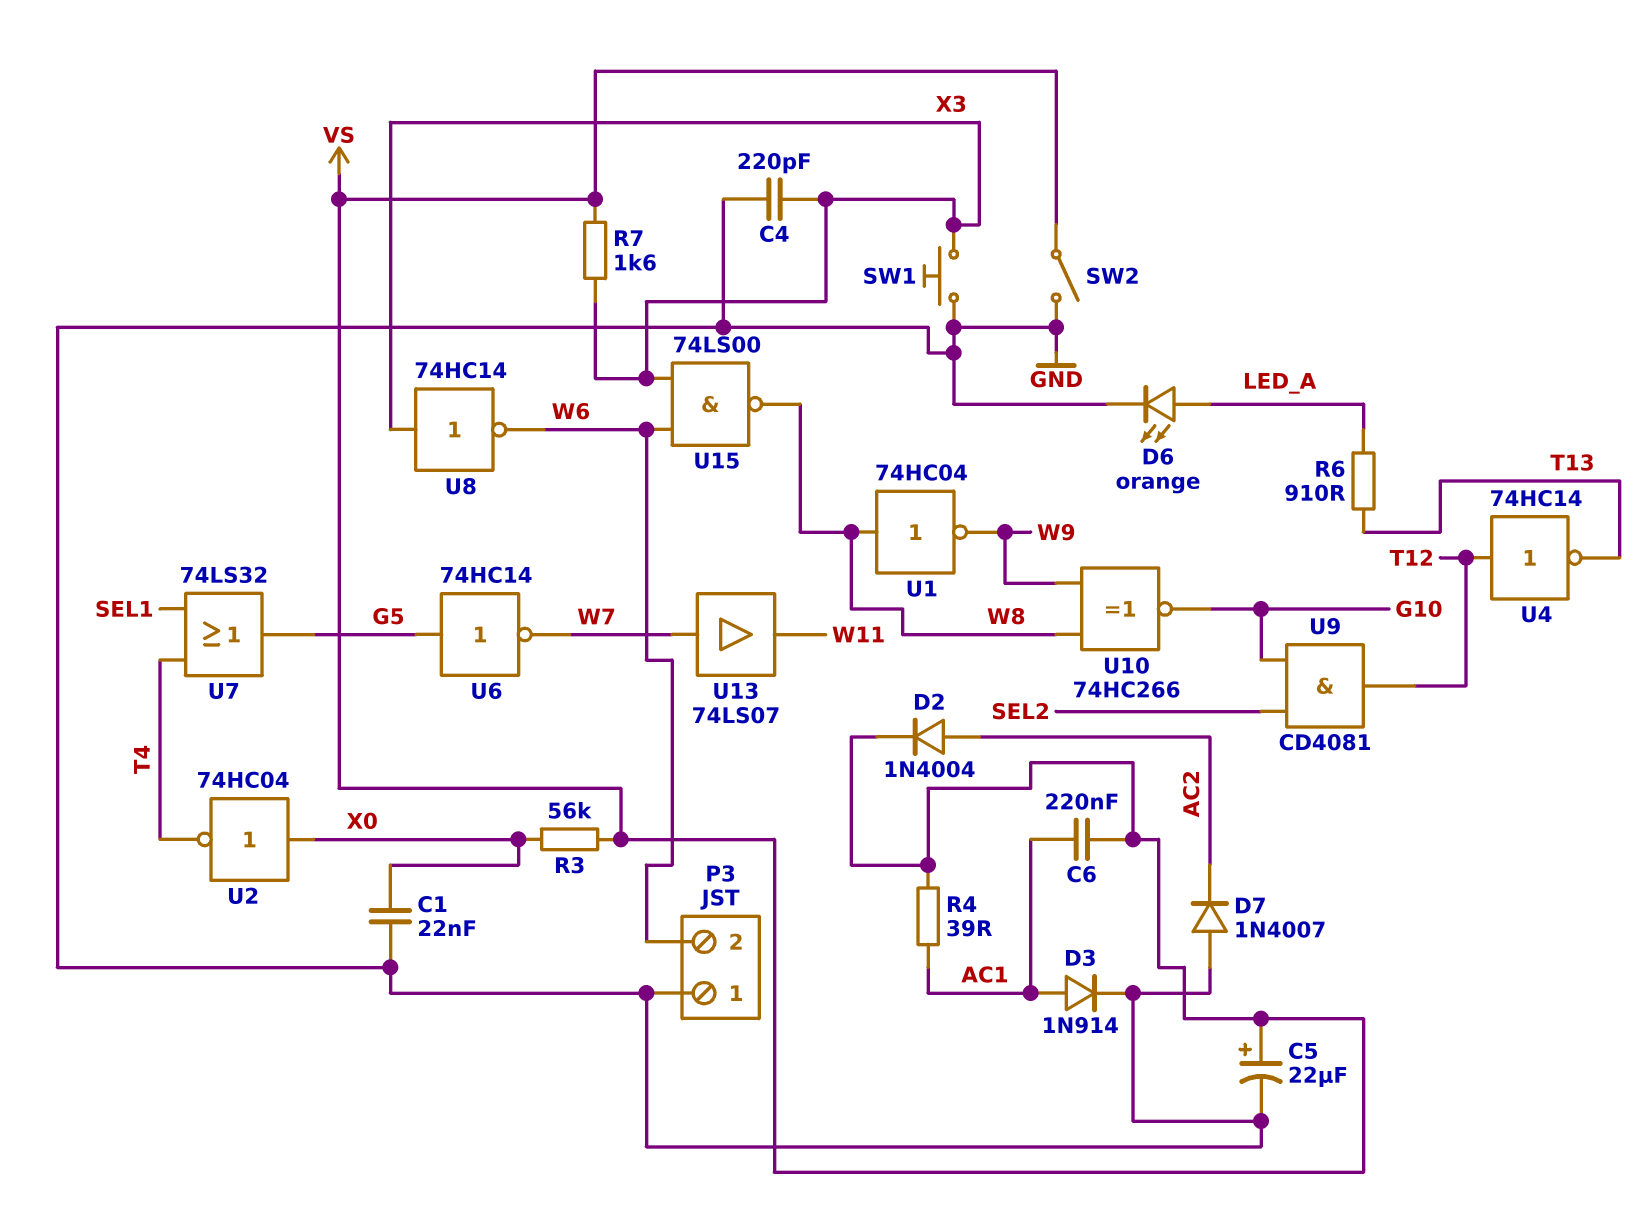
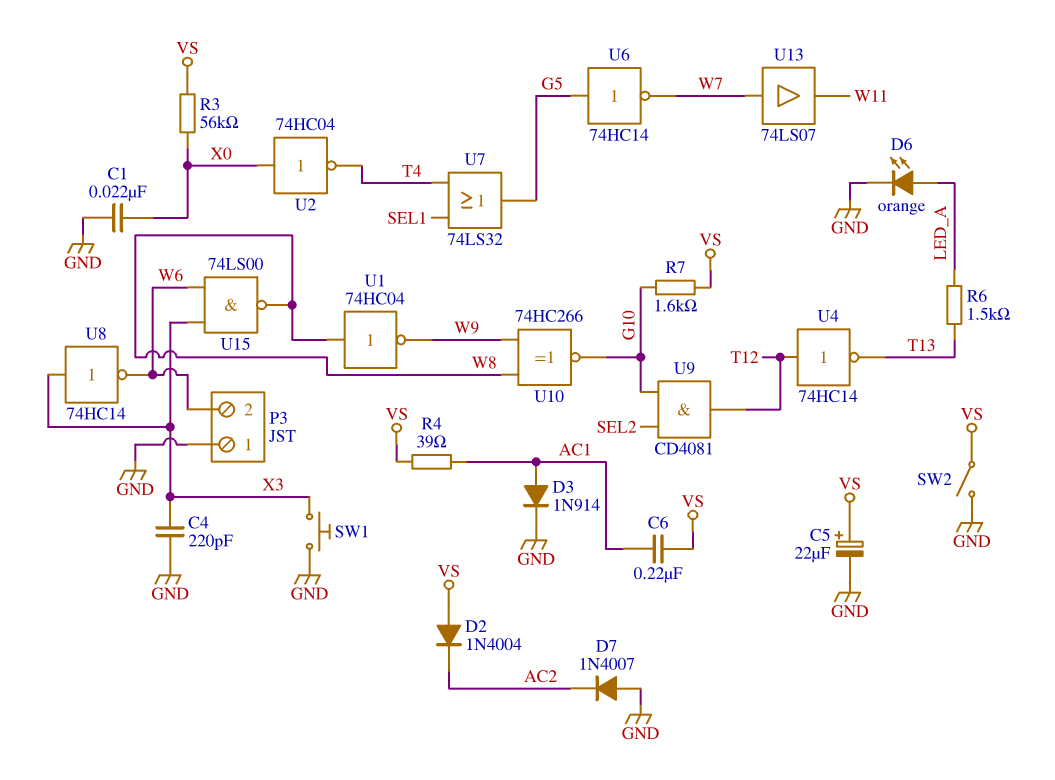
D2: diode 1N4004 (A AC2, K VS) -> diode 1N4004 (A VS, K AC2)
R6: 910 (LED_A, T13) -> 1.5k (LED_A, T13)
R7: 1.6k (VS, X3) -> 1.6k (G10, VS)

